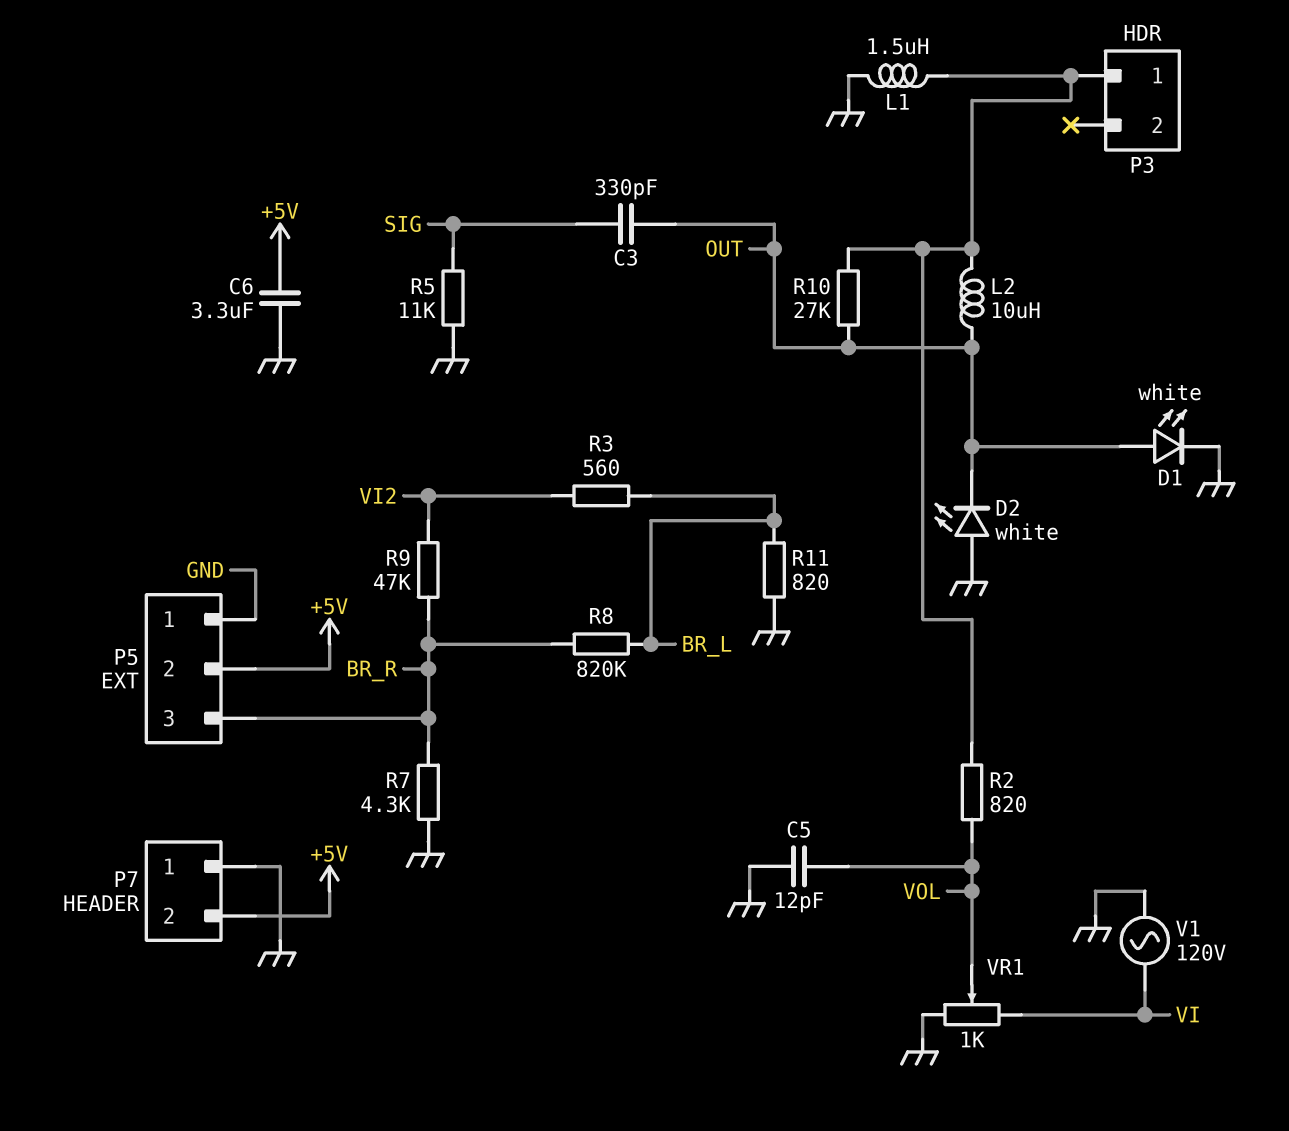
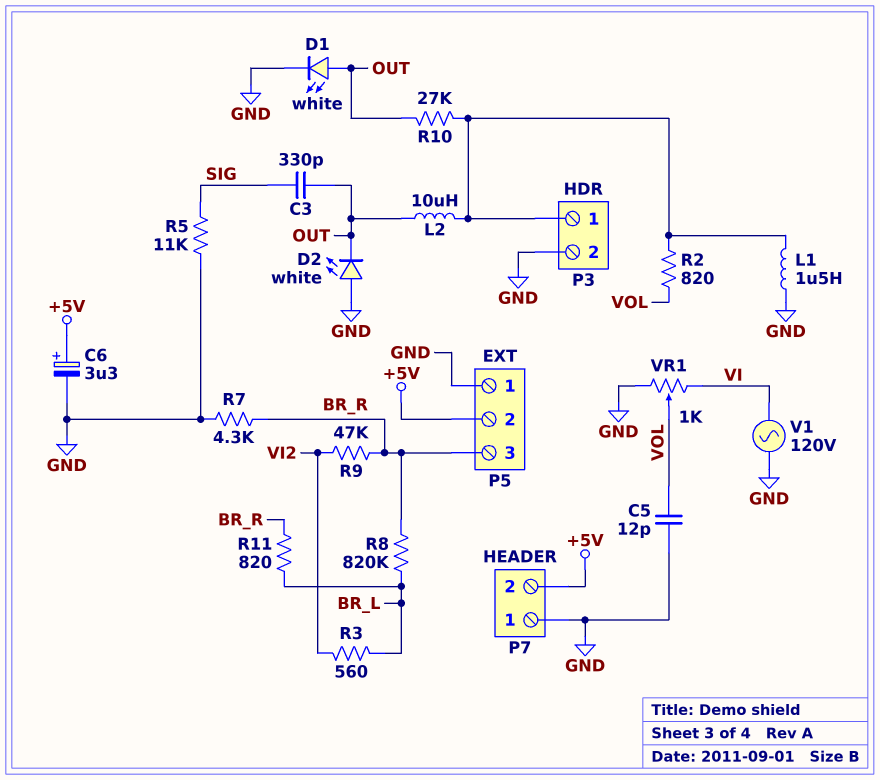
C6: 3.3uF (+5V, GND) -> 3.3uF (plus +5V, minus GND)
P3 pin 2: none -> GND
R11: 820 (BR_L, GND) -> 820 (BR_L, BR_R)

